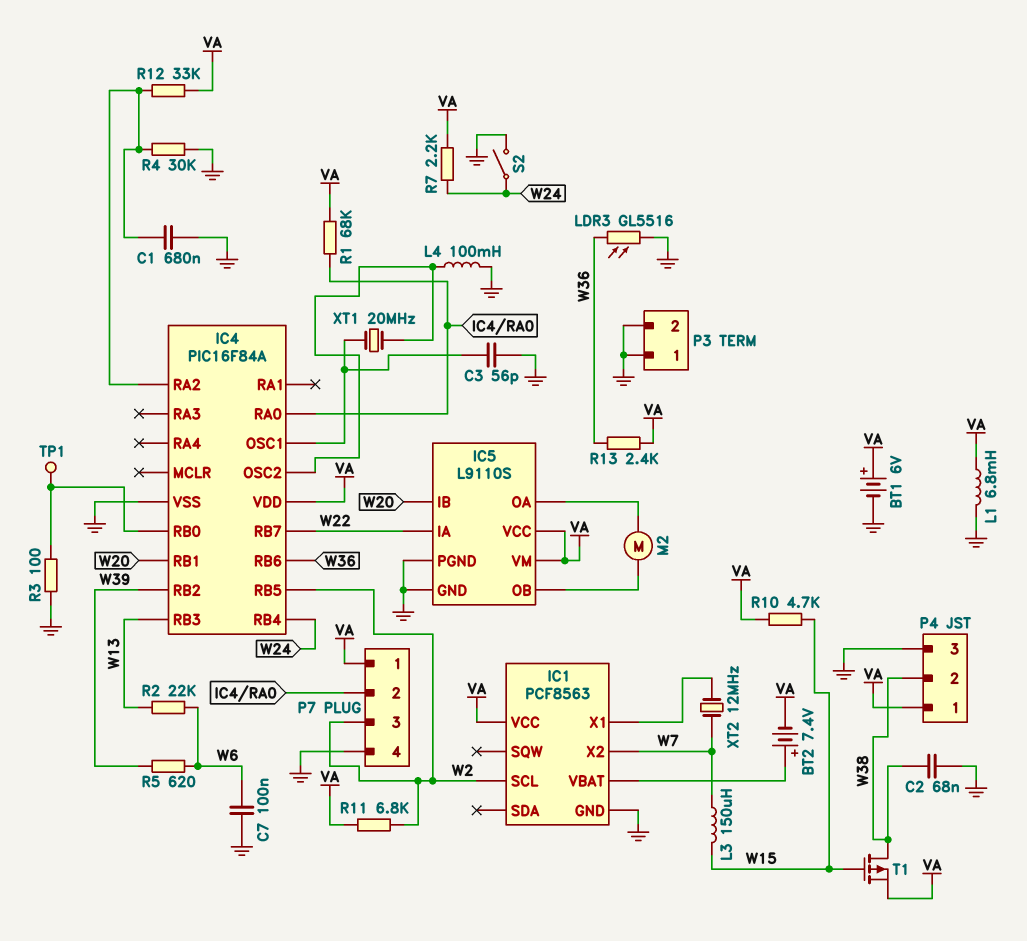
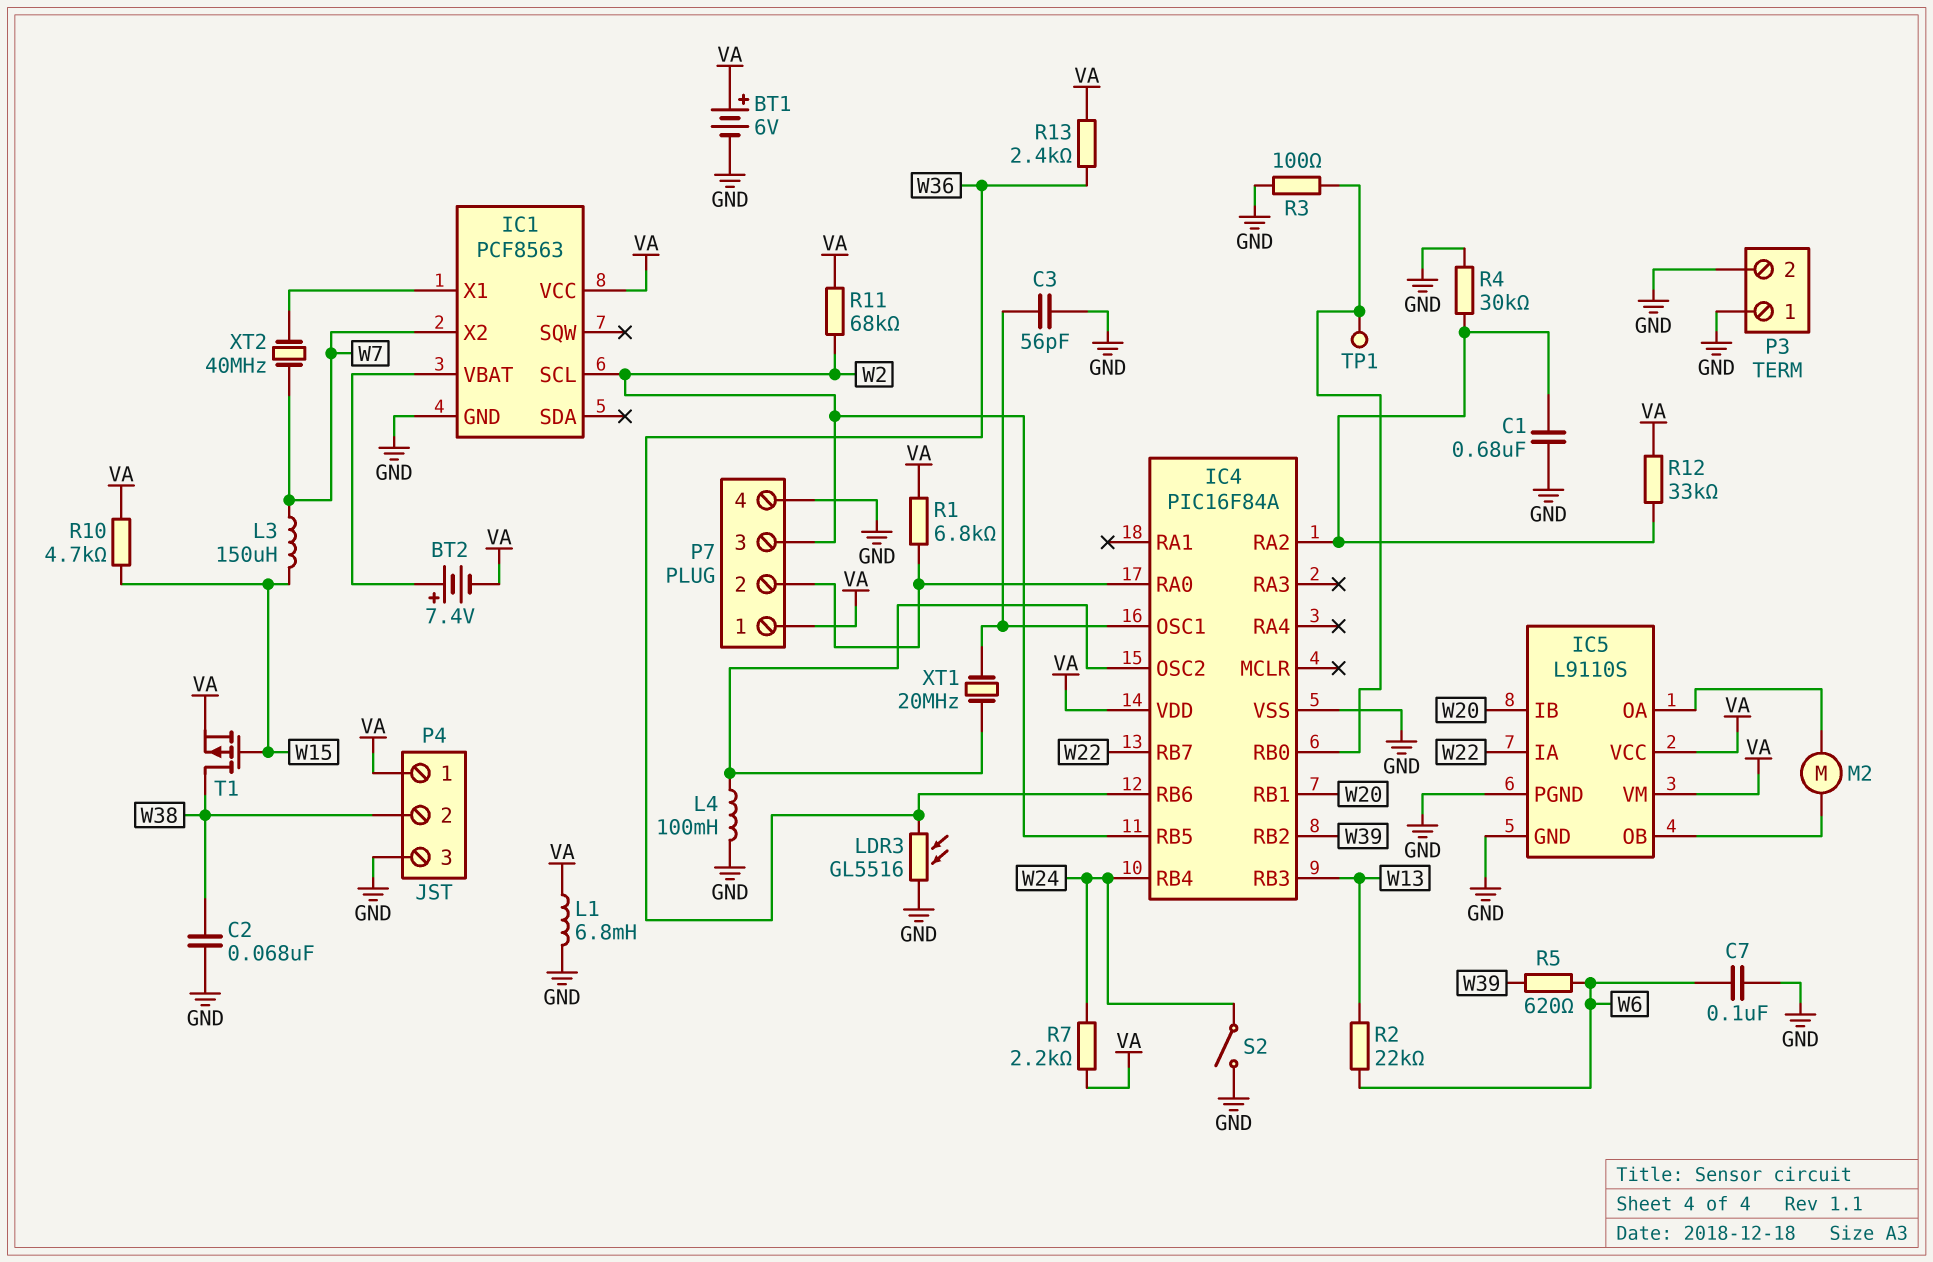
R1: 68k (IC4/RA0, VA) -> 6.8k (IC4/RA0, VA)
R11: 6.8k (VA, W2) -> 68k (VA, W2)
XT2: 12MHz (IC1/X1, W7) -> 40MHz (IC1/X1, W7)

